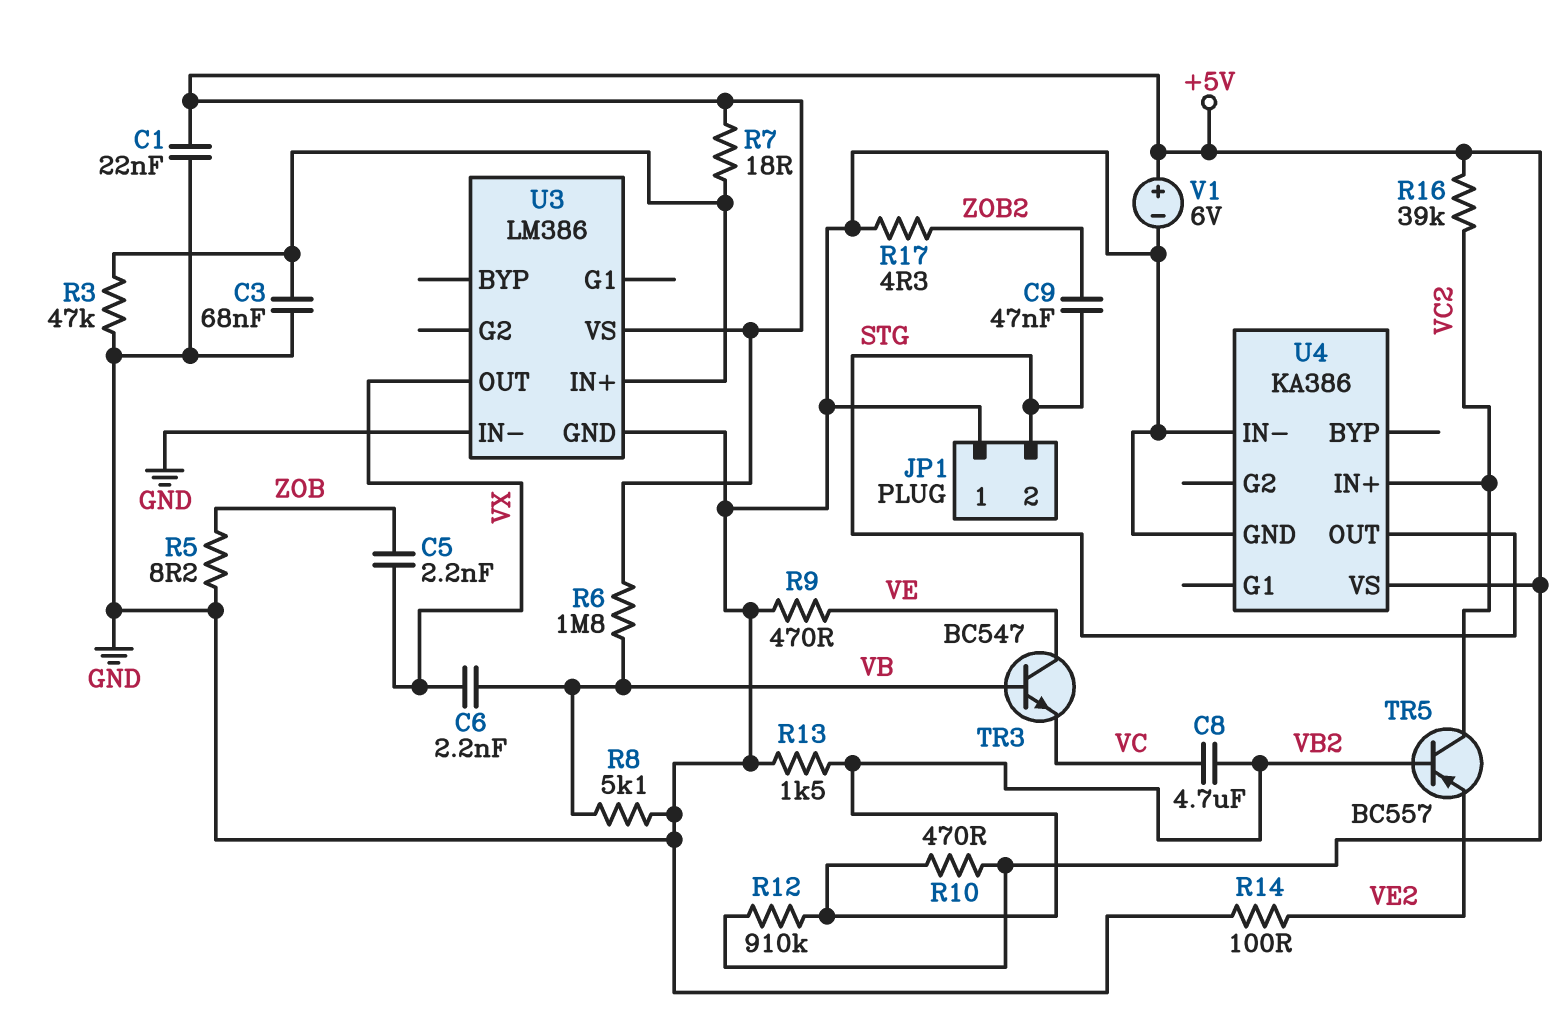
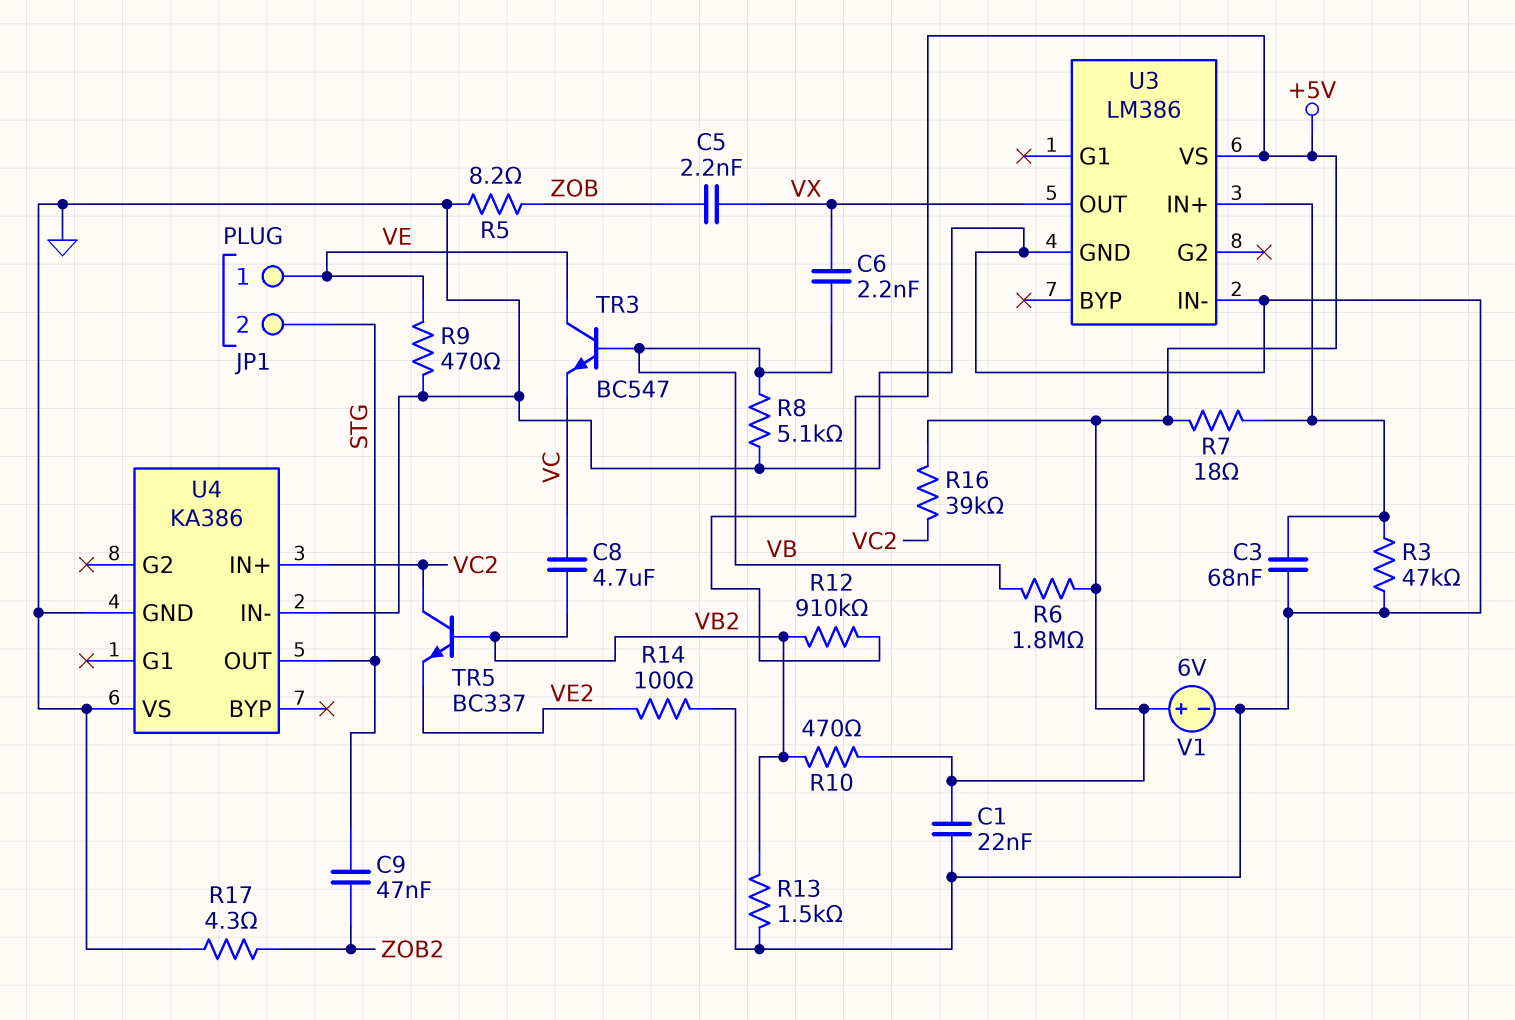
JP1 pin 1: GND -> VE
TR5: PNP BC557 (B VB2, C VC2, E VE2) -> NPN BC337 (B VB2, C VC2, E VE2)
U4 pin VS: +5V -> GND

